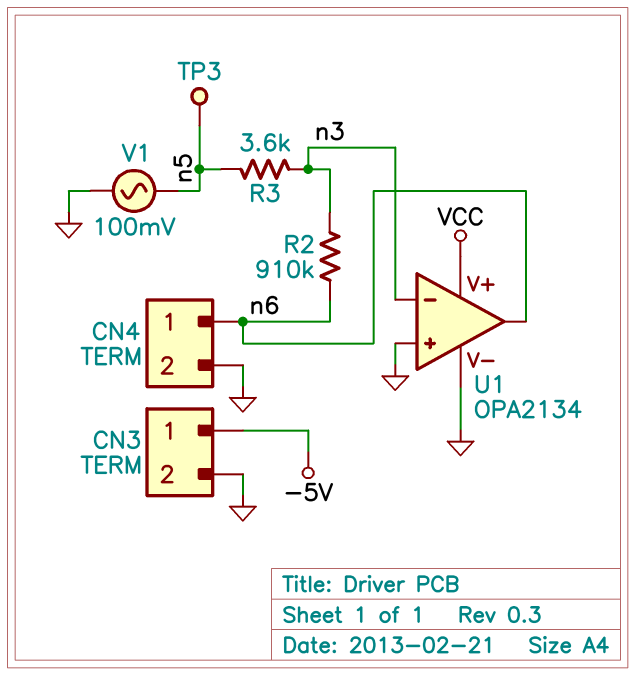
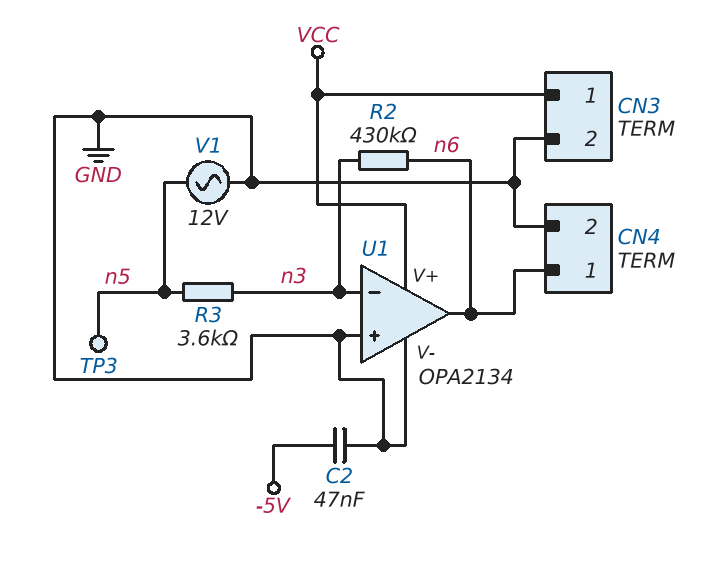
C2: none -> 47nF (-5V, GND)
CN3 pin 1: -5V -> VCC
R2: 910k (n3, n6) -> 430k (n3, n6)
V1: AC 100mV (GND, n5) -> AC 12V (GND, n5)

